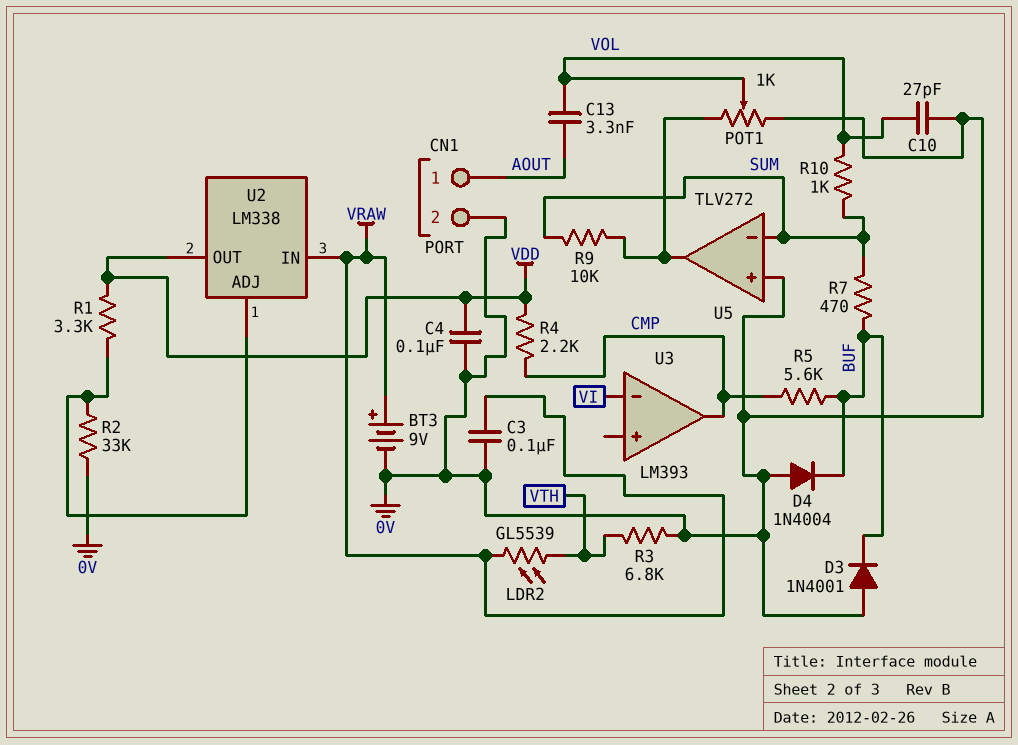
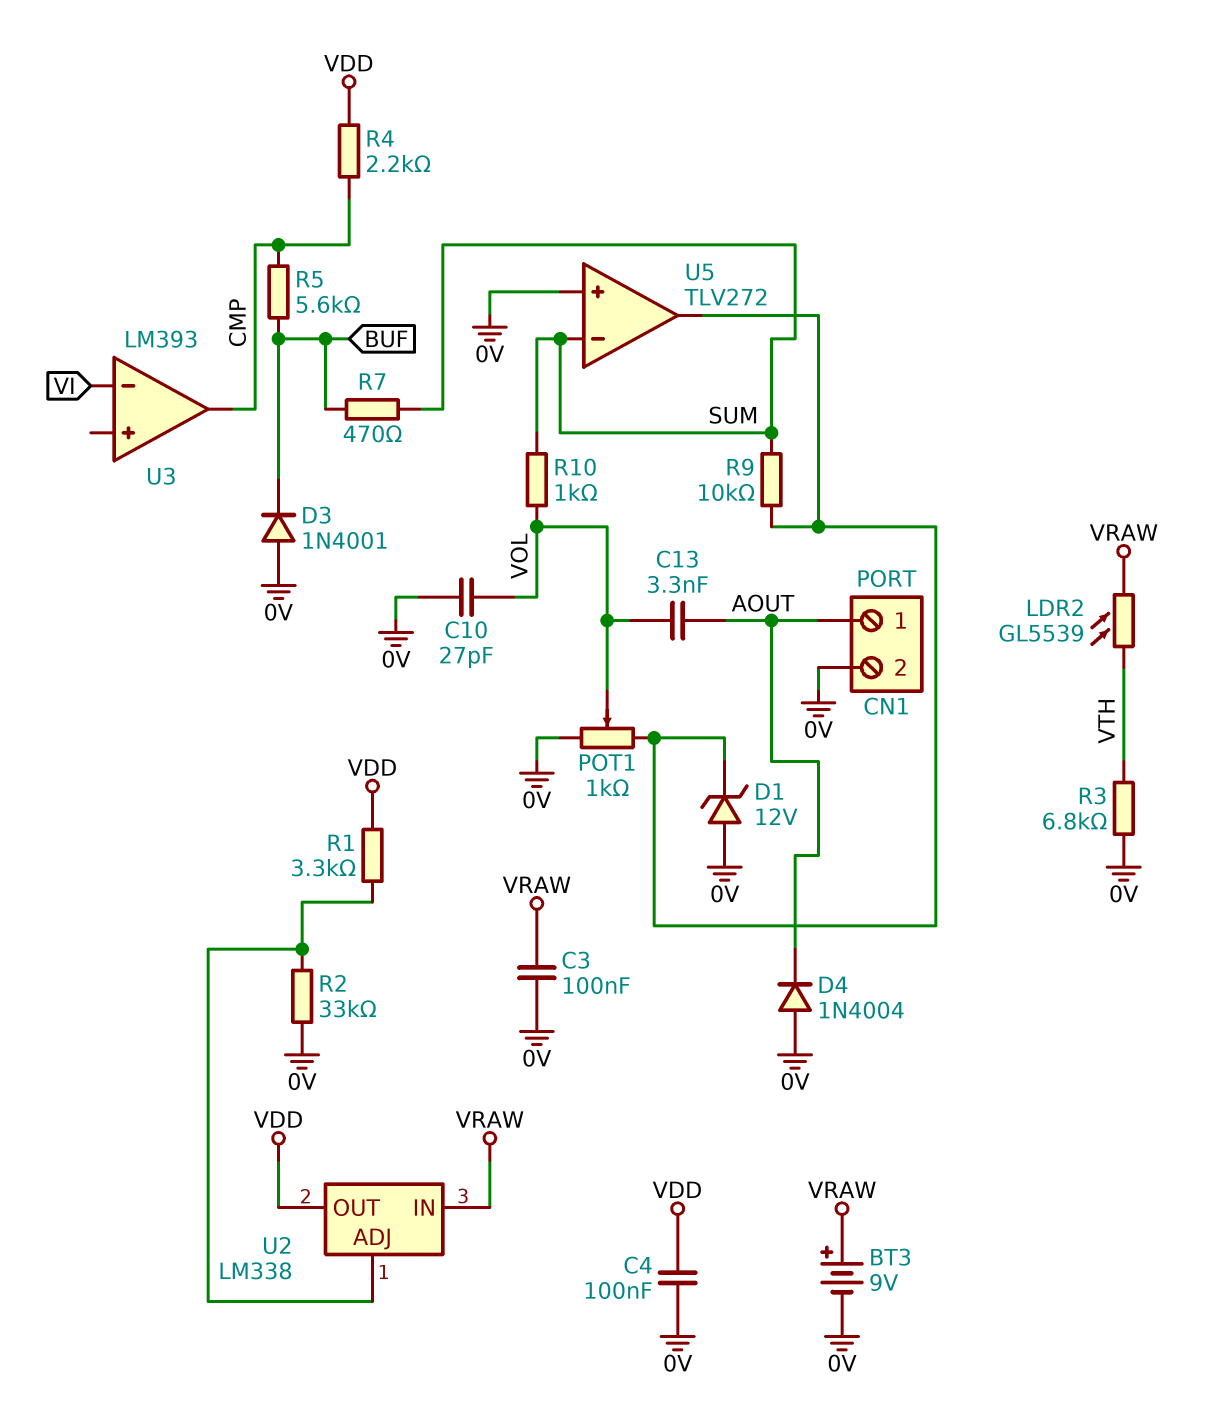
D1: none -> zener 12V (A 0V, K U5/out)
D4: diode 1N4004 (A 0V, K BUF) -> diode 1N4004 (A 0V, K AOUT)

